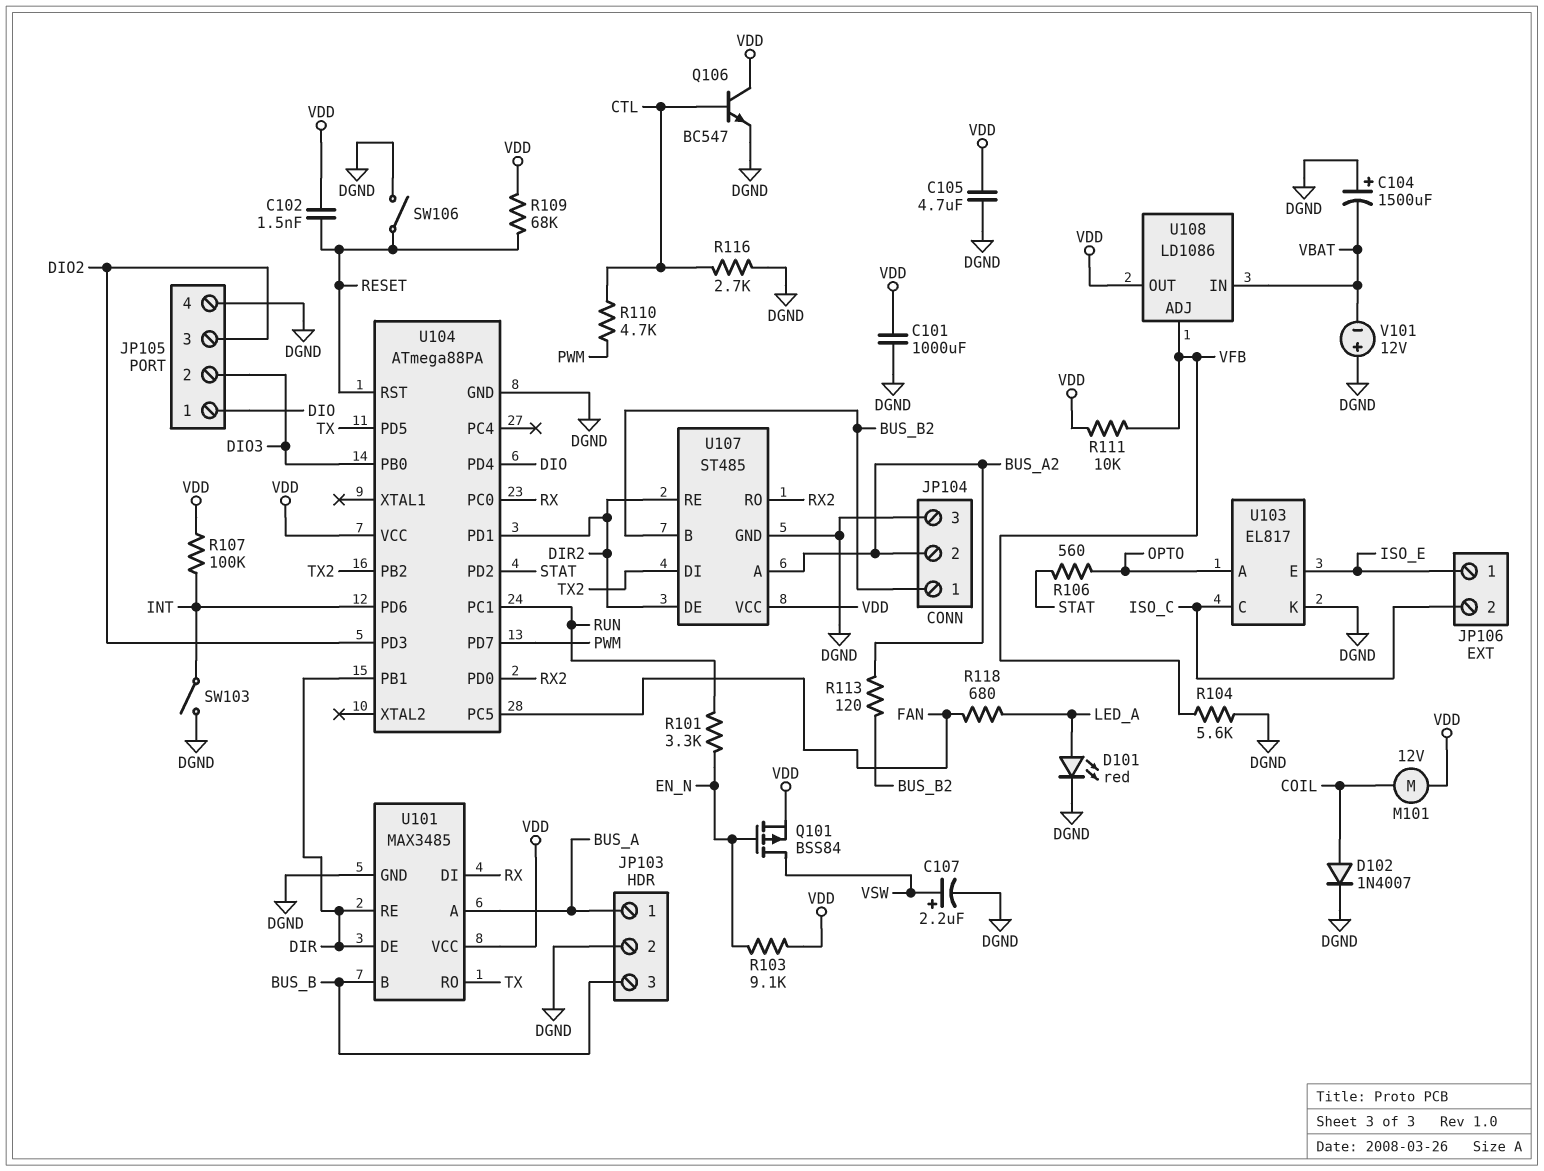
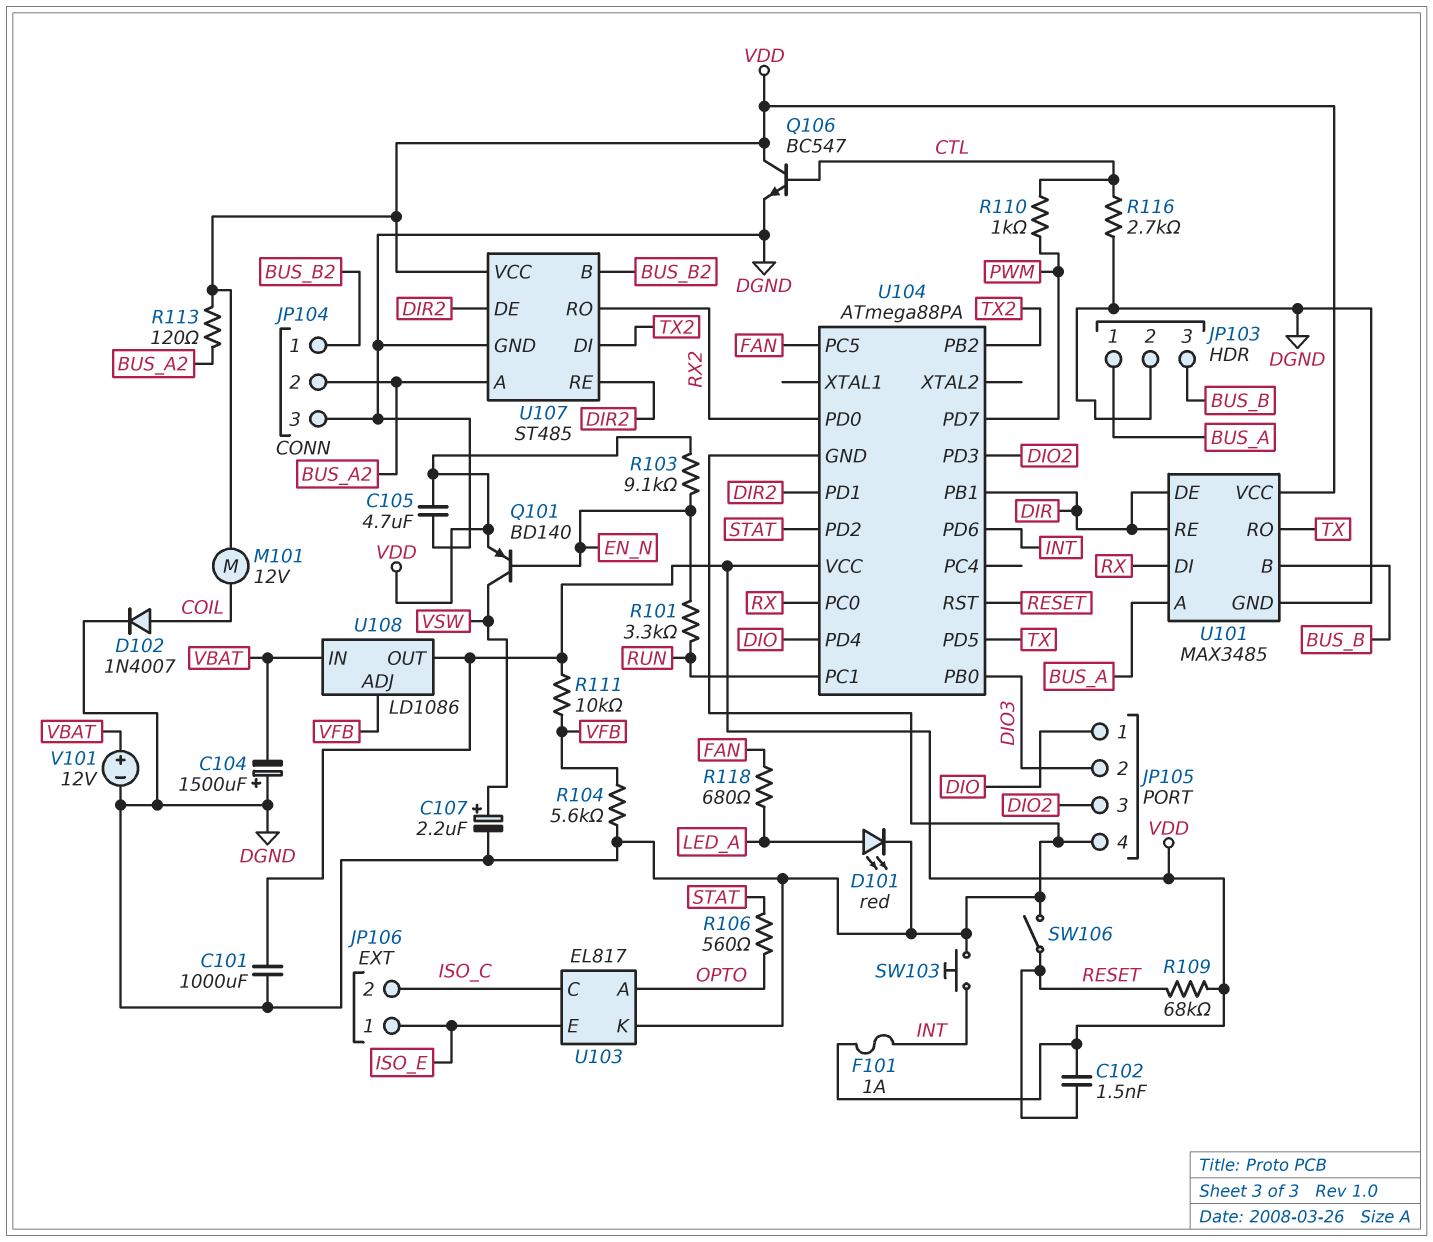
F101: none -> 1A (INT, VDD)
Q101: PMOS BSS84 (G EN_N, D VSW, S VDD) -> PNP BD140 (B EN_N, C VSW, E VDD)
R107: 100k (INT, VDD) -> none
R110: 4.7k (CTL, PWM) -> 1k (CTL, PWM)
R113: 120 (BUS_A2, BUS_B2) -> 120 (BUS_A2, VDD)
SW103: switch (DGND, INT) -> button (DGND, INT)
V101: 12V (plus DGND, minus VBAT) -> 12V (plus VBAT, minus DGND)

